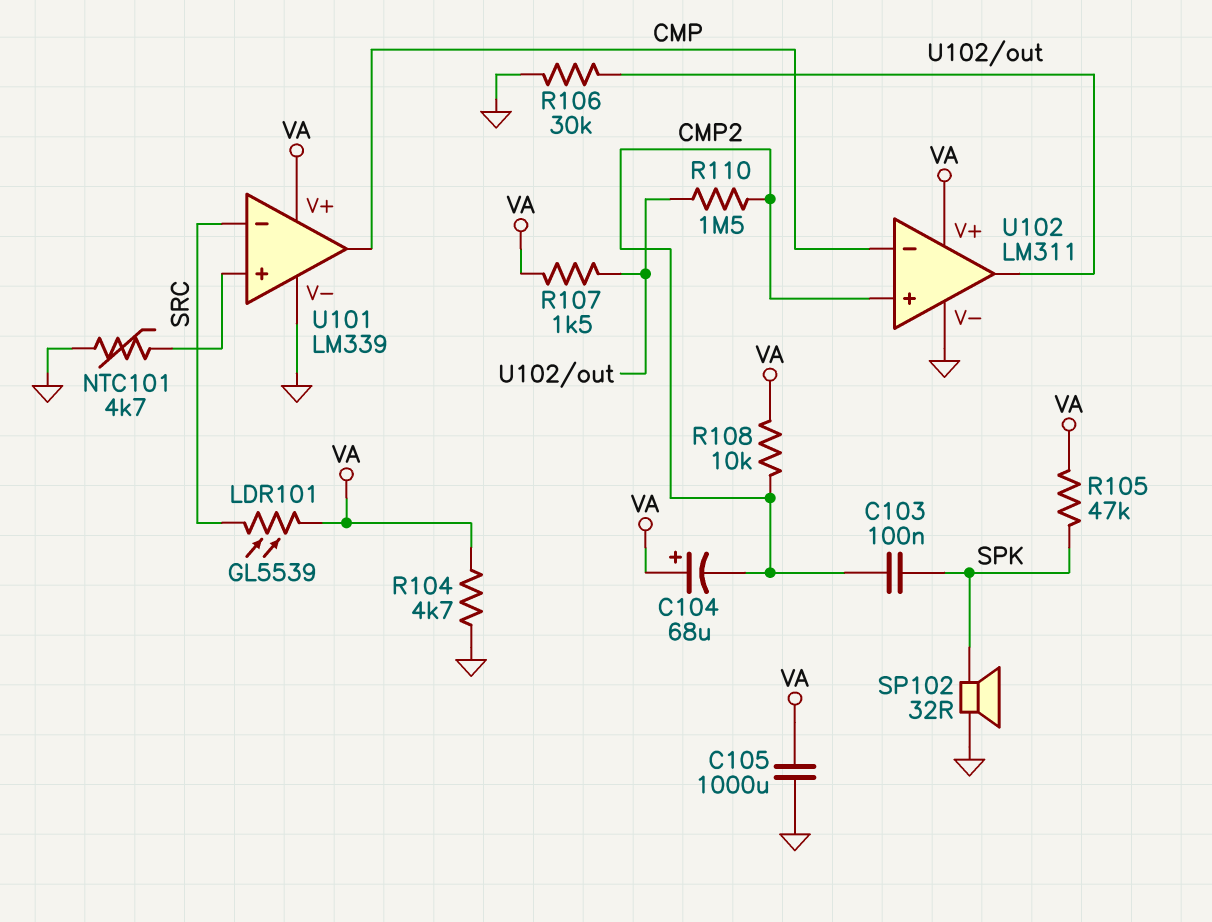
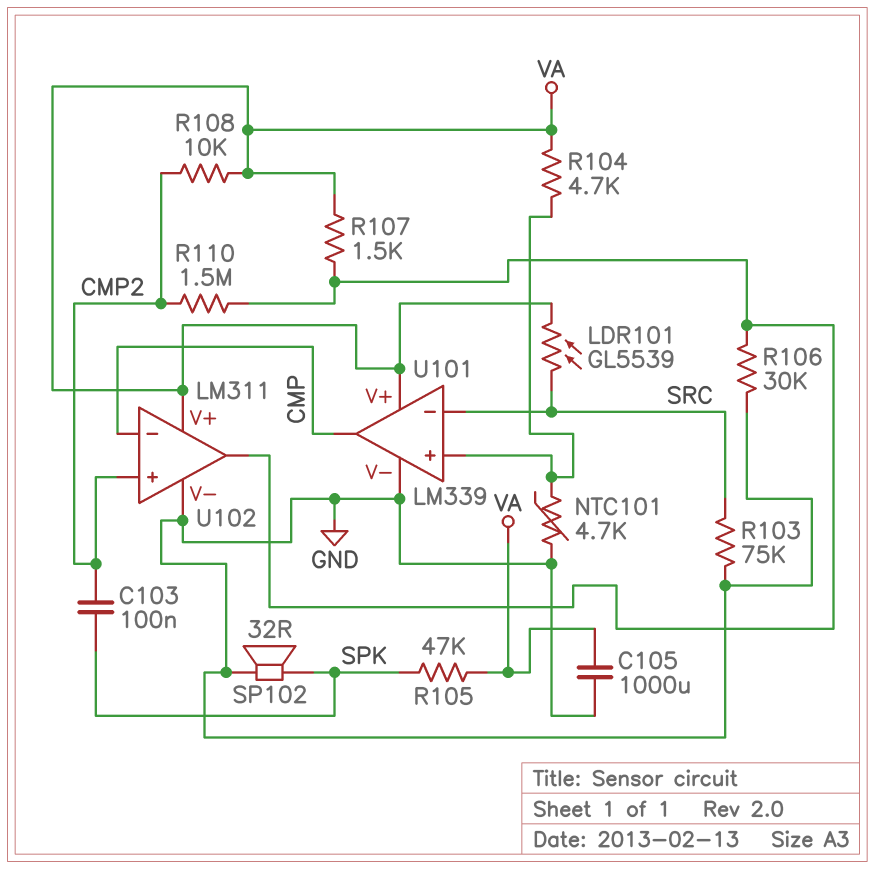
C104: 68uF (plus VA, minus CMP2) -> none
R103: none -> 75k (GND, SRC)
R104: 4.7k (GND, VA) -> 4.7k (U101/in+, VA)

